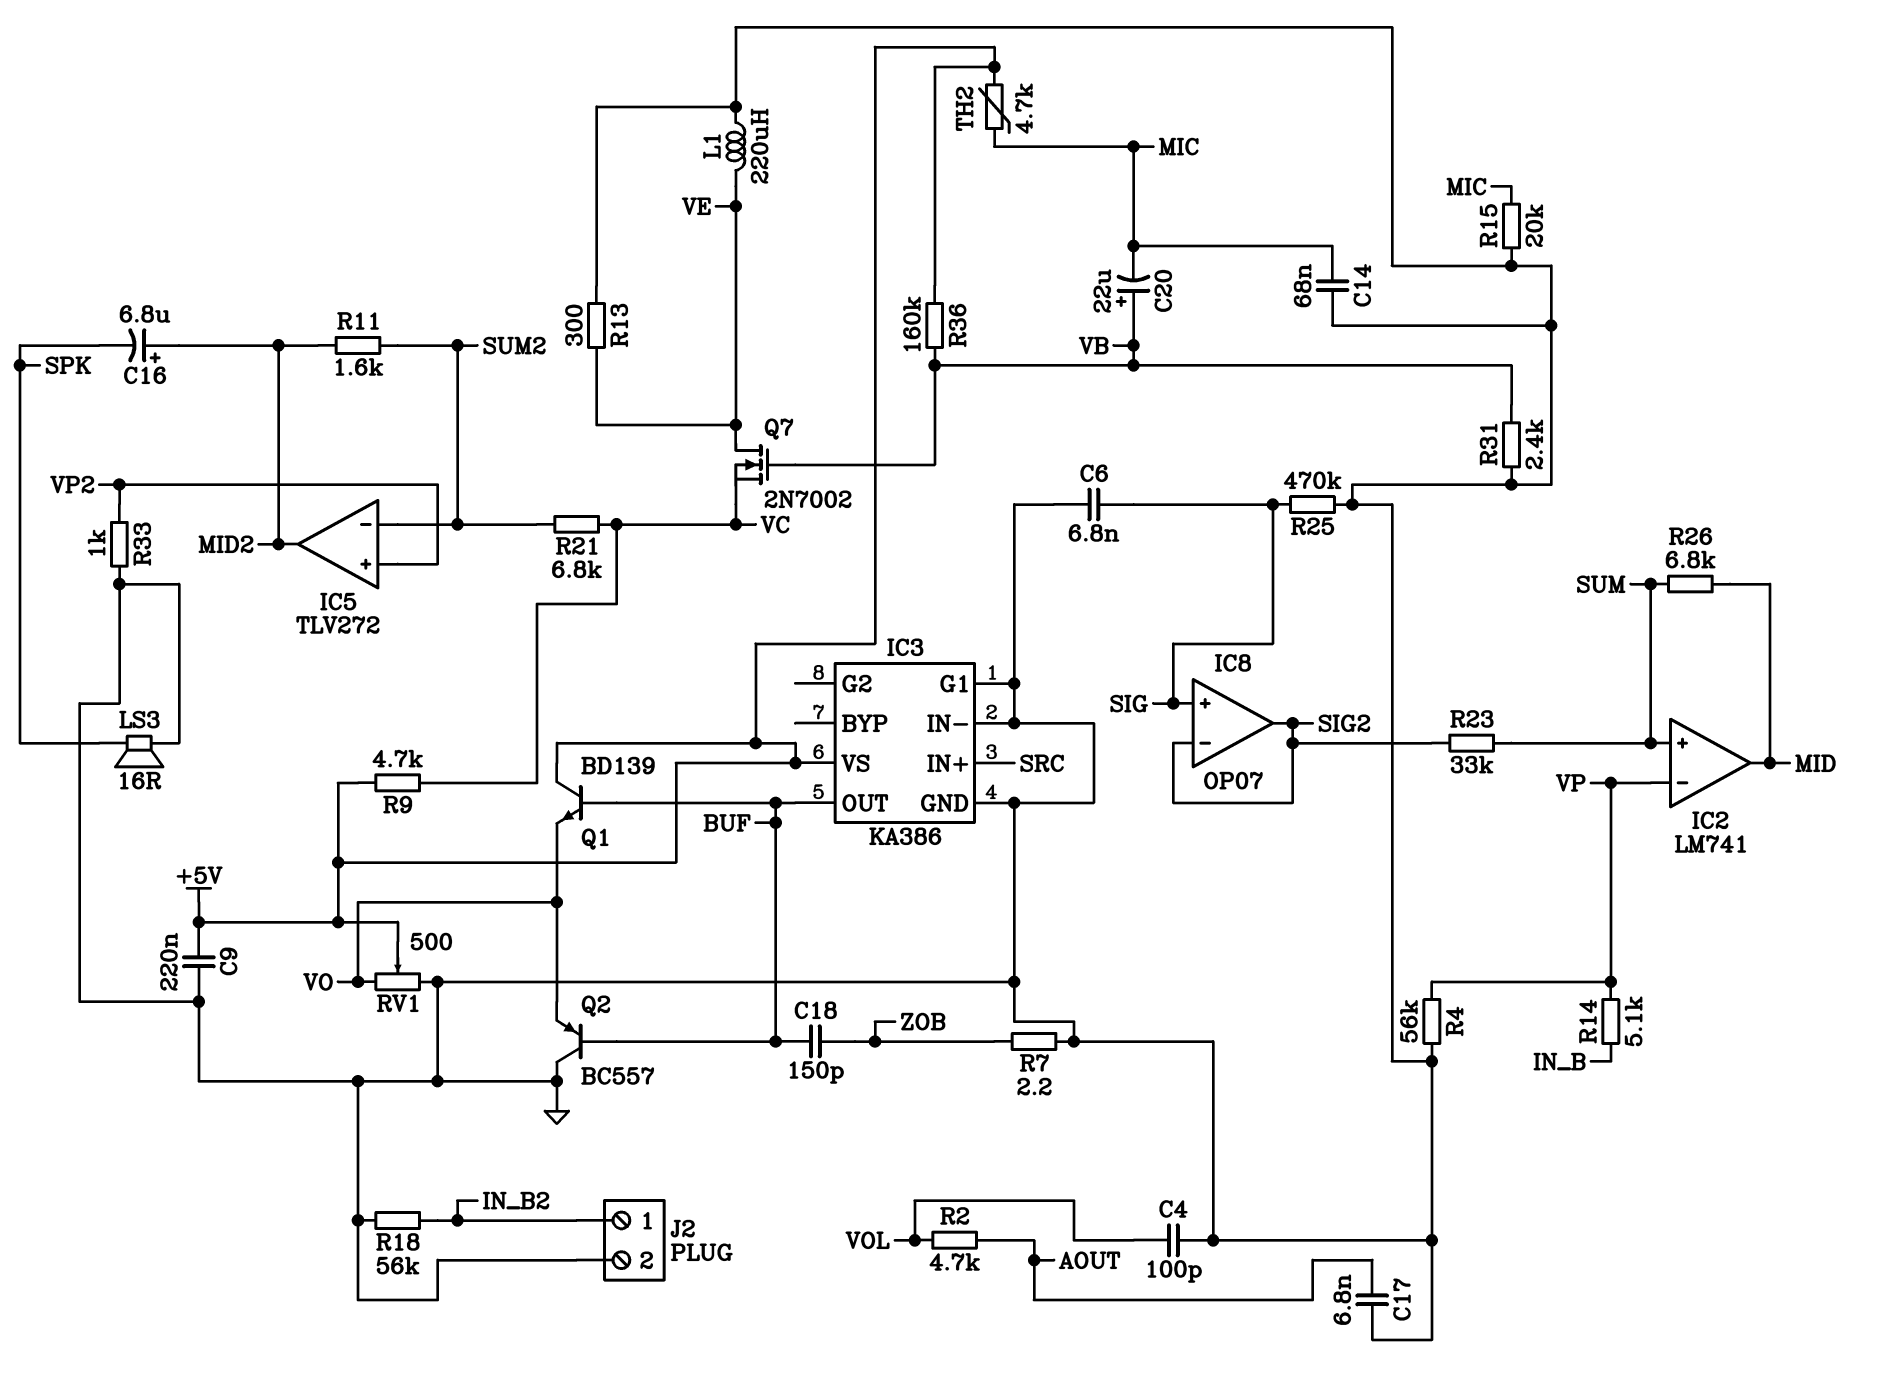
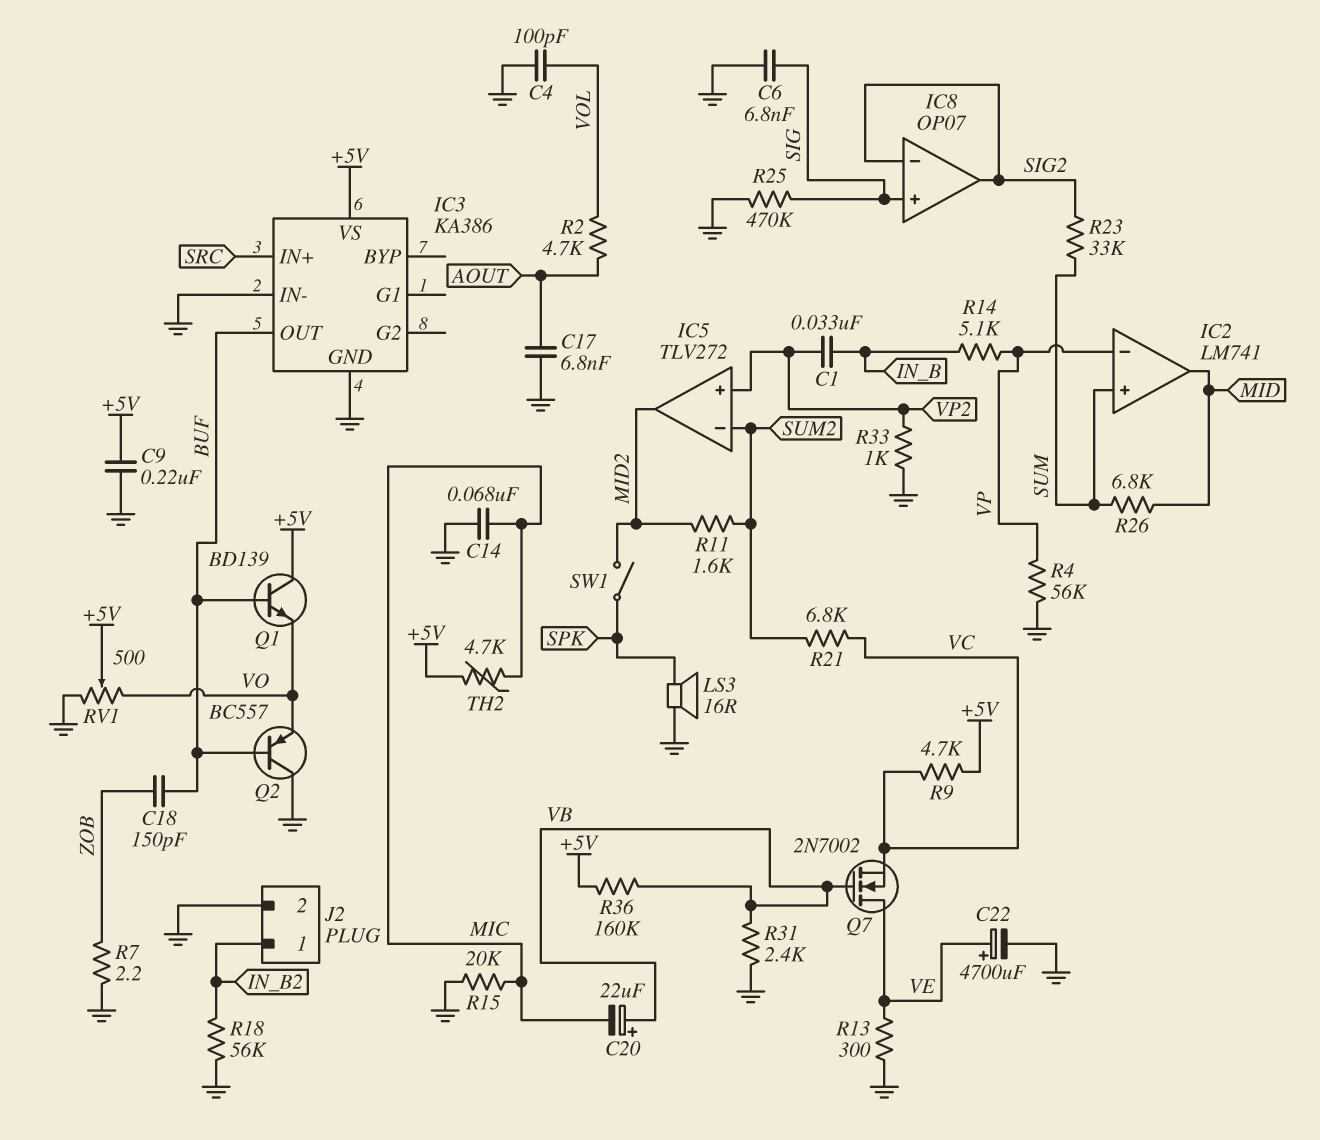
C1: none -> 33nF (IN_B, VP2)
C16: 6.8uF (plus MID2, minus SPK) -> none
C22: none -> 4700uF (plus VE, minus GND)
IC3 pin G1: GND -> none
L1: 220uH (GND, VE) -> none
SW1: none -> switch (MID2, SPK)

